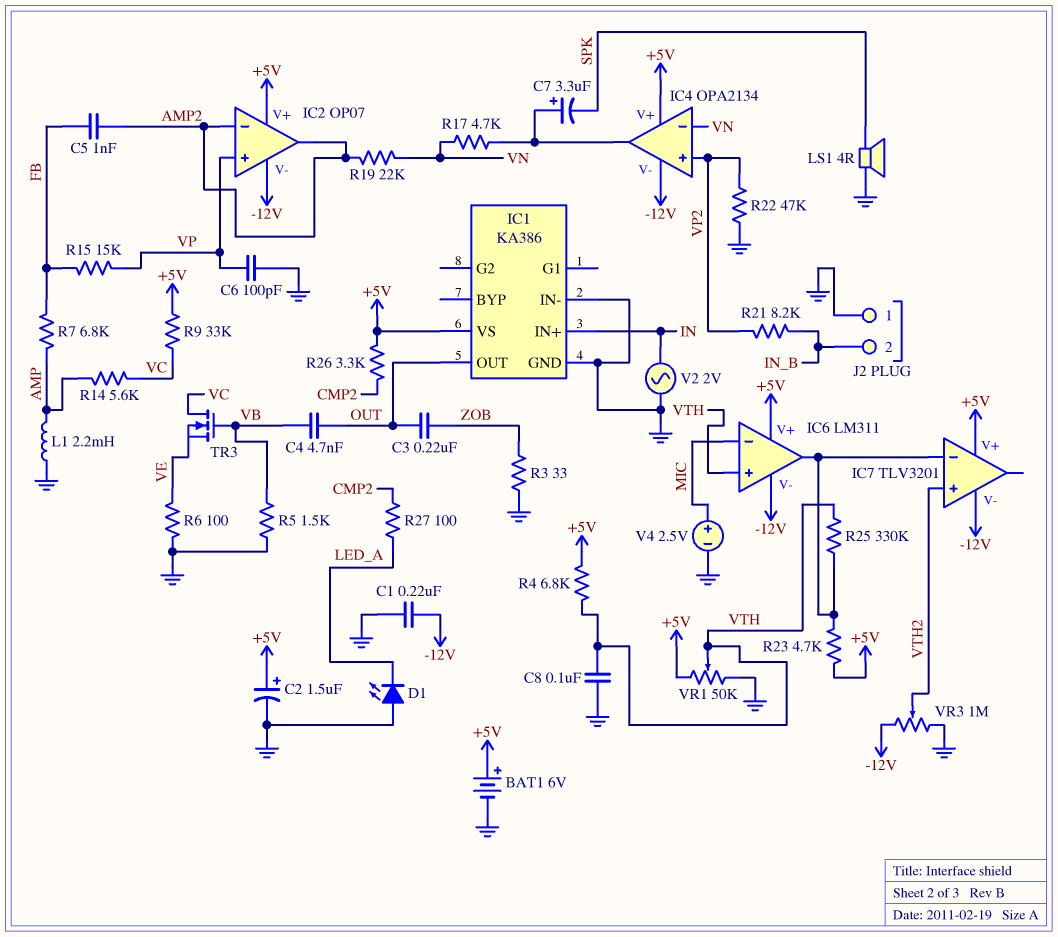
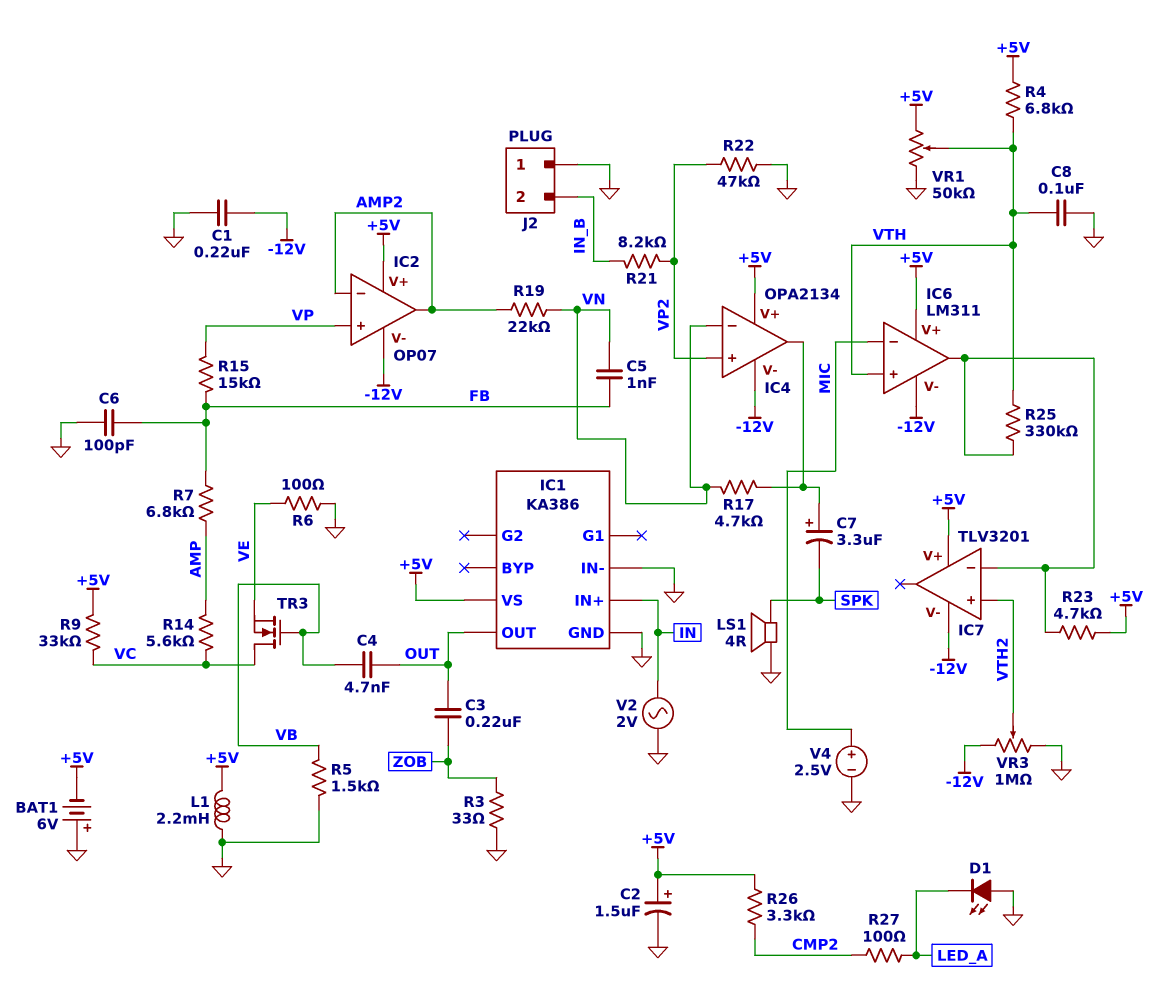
BAT1: 6V (plus +5V, minus GND) -> 6V (plus GND, minus +5V)
C5: 1nF (AMP2, FB) -> 1nF (FB, VN)
C6: 100pF (GND, VP) -> 100pF (FB, GND)
L1: 2.2mH (AMP, GND) -> 2.2mH (+5V, GND)

